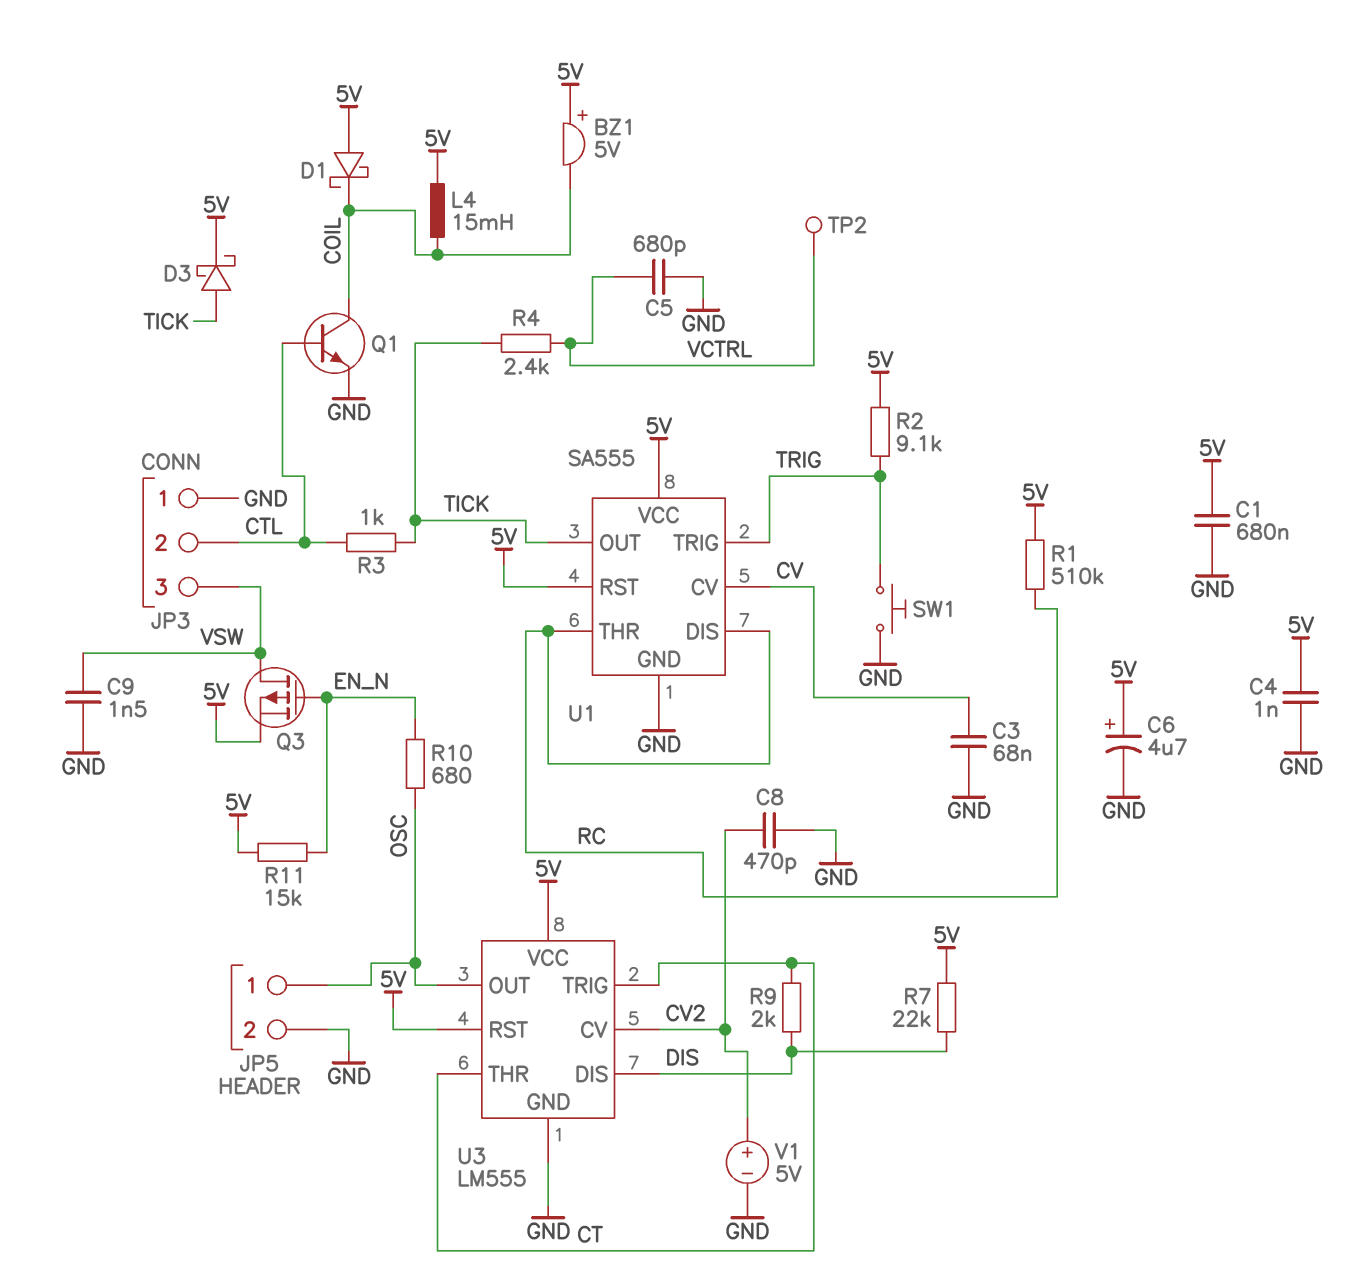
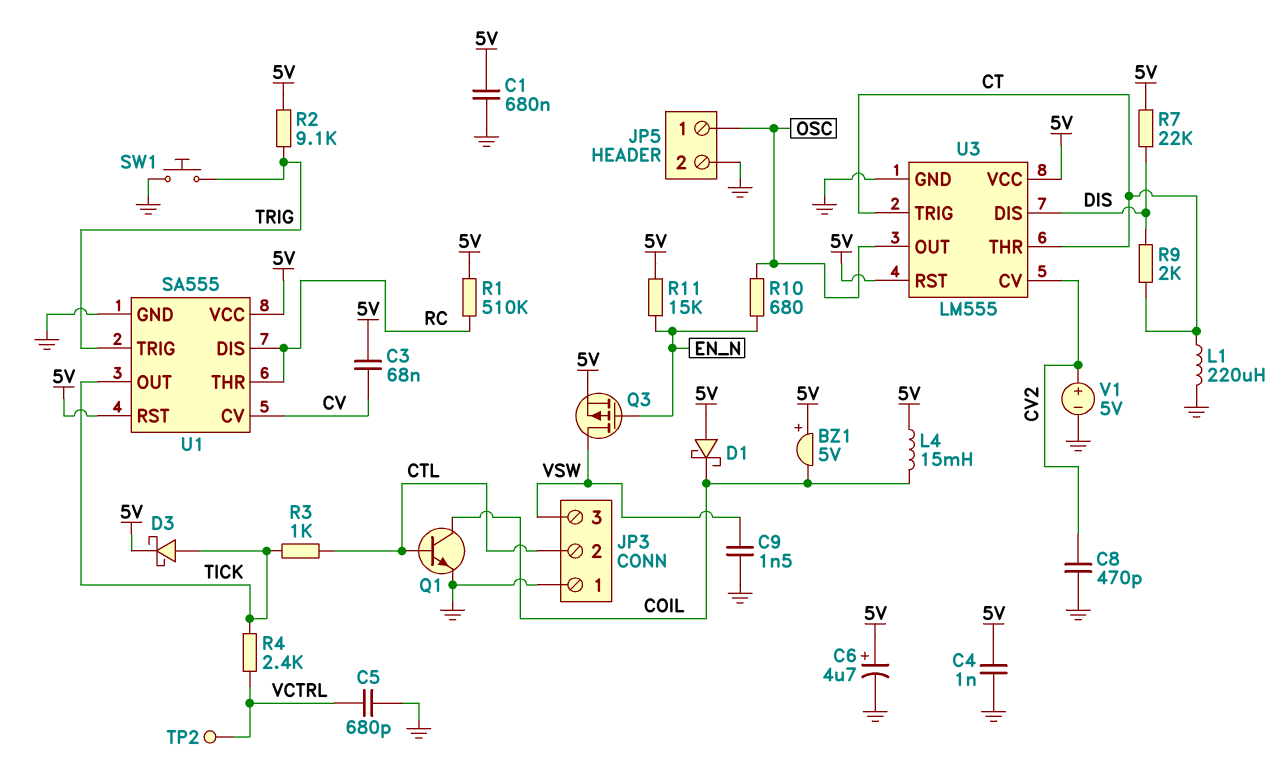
C3: 68nF (CV, GND) -> 68nF (5V, CV)
L1: none -> 220uH (CT, GND)

